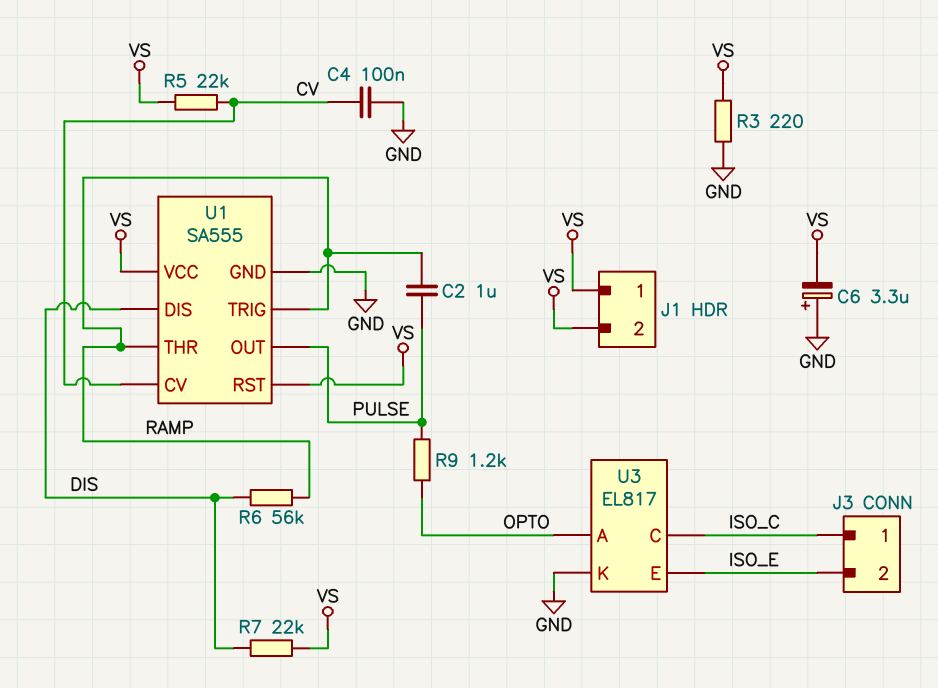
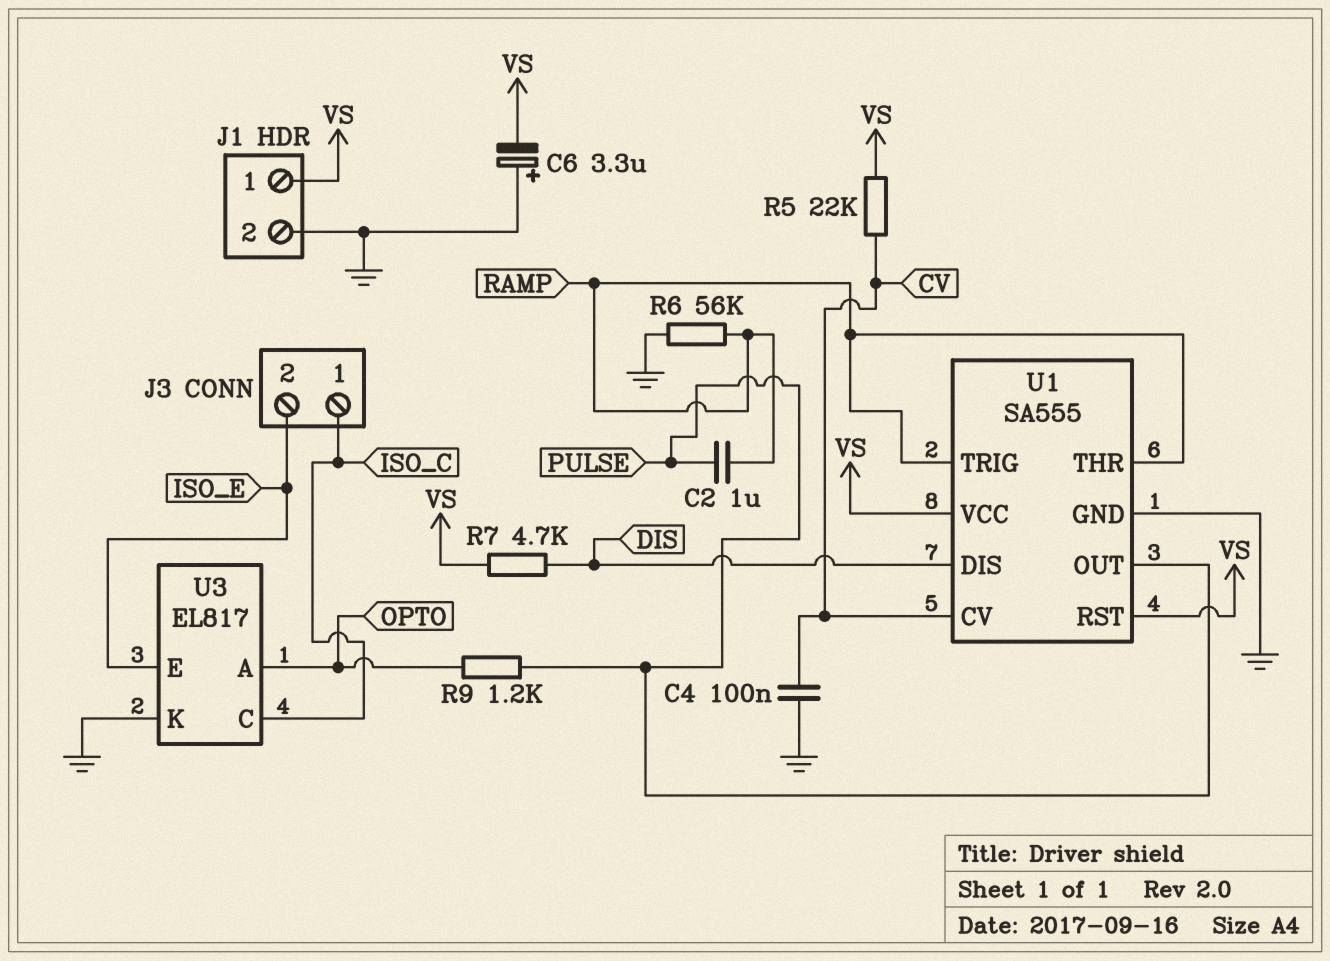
J1 pin 2: VS -> GND
R3: 220 (GND, VS) -> none
R6: 56k (DIS, RAMP) -> 56k (GND, RAMP)
R7: 22k (DIS, VS) -> 4.7k (DIS, VS)

